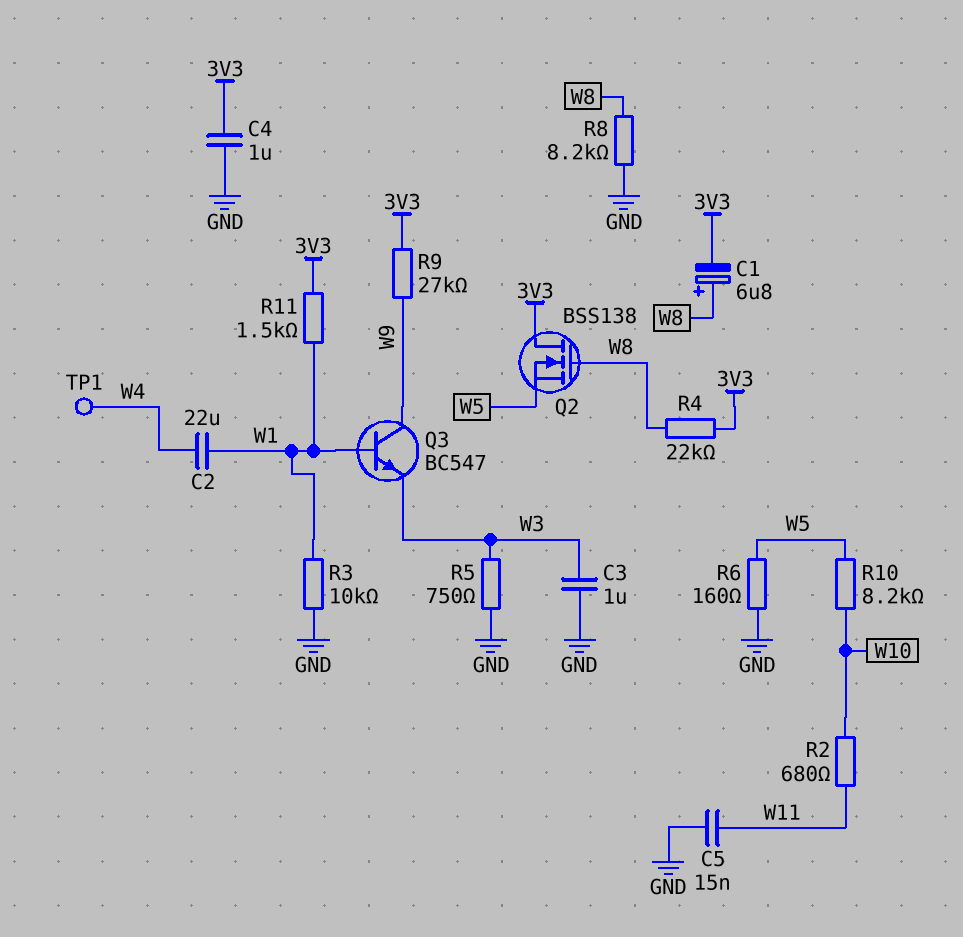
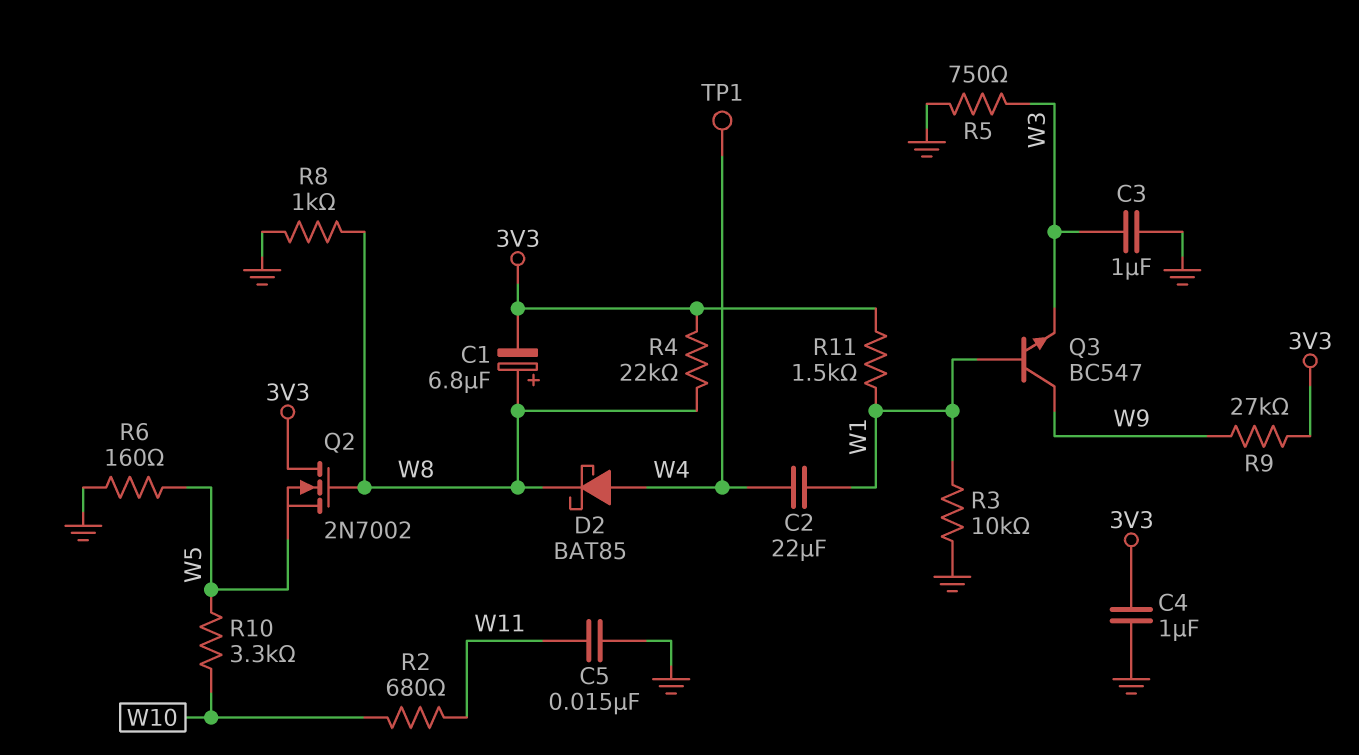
D2: none -> schottky BAT85 (A W4, K W8)
Q2: NMOS BSS138 (G W8, D 3V3, S W5) -> NMOS 2N7002 (G W8, D 3V3, S W5)
R8: 8.2k (GND, W8) -> 1k (GND, W8)
R10: 8.2k (W5, W10) -> 3.3k (W5, W10)

